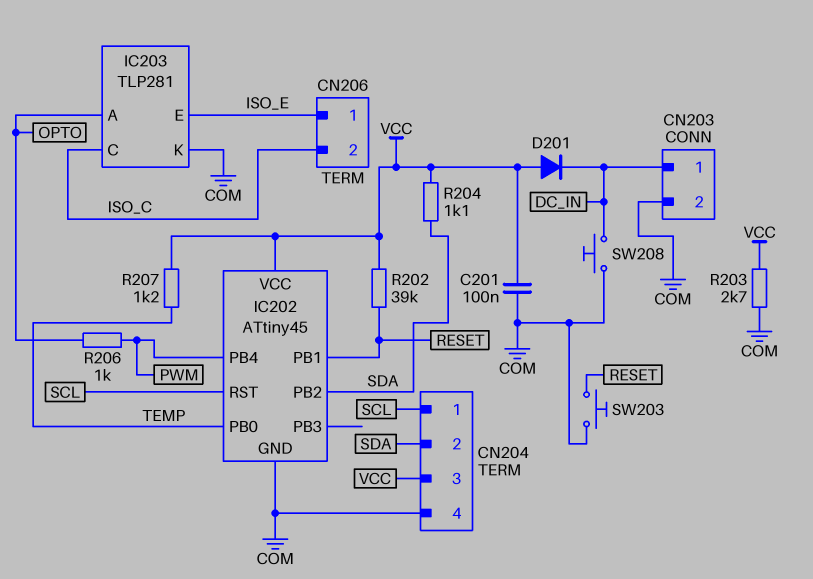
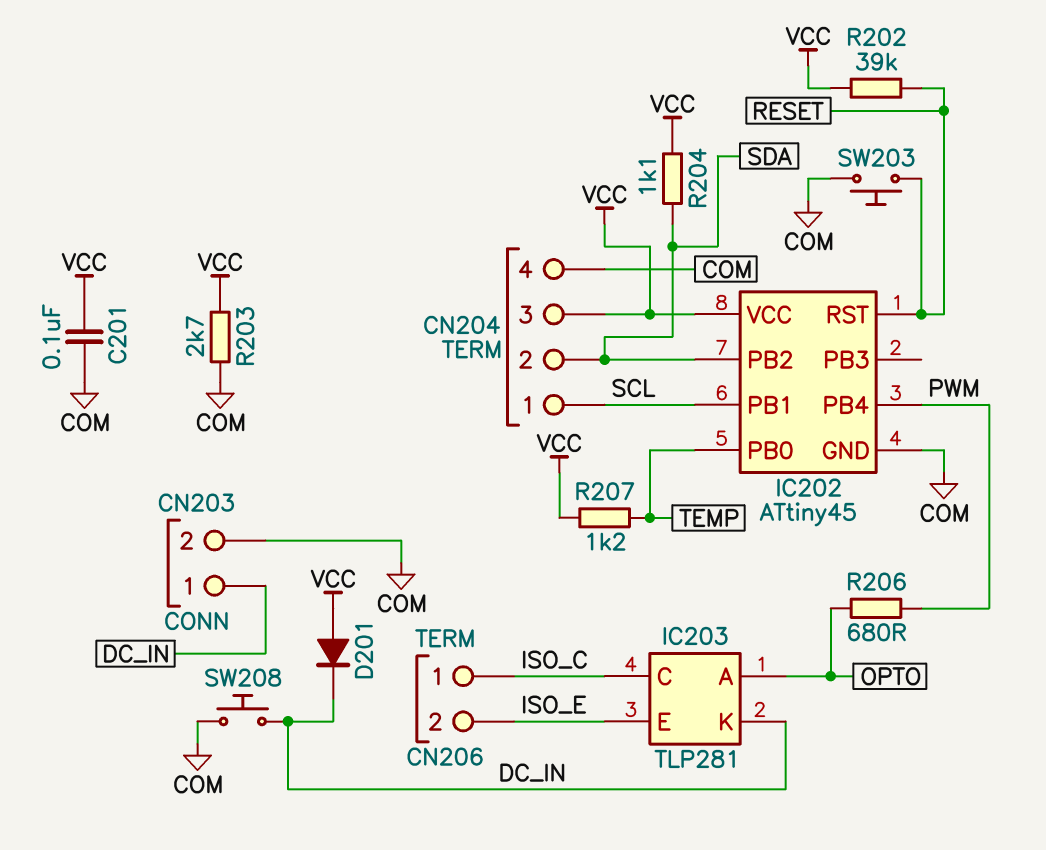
CN206 pin 1: ISO_E -> ISO_C
CN206 pin 2: ISO_C -> ISO_E
IC202 pin PB1: RESET -> SCL
IC202 pin RST: SCL -> RESET
IC203 pin K: COM -> DC_IN
R206: 1k (OPTO, PWM) -> 680 (OPTO, PWM)

